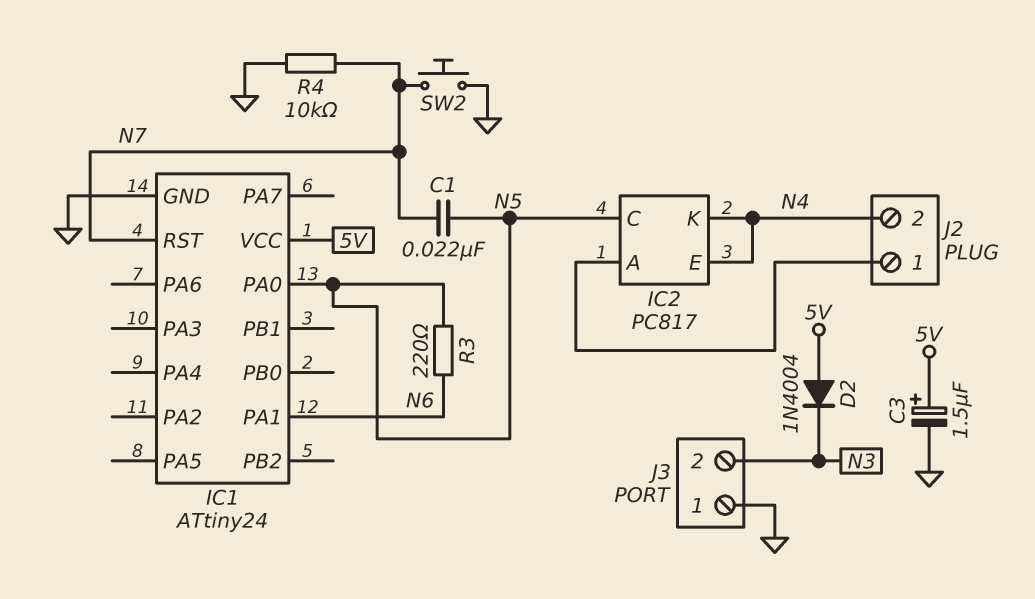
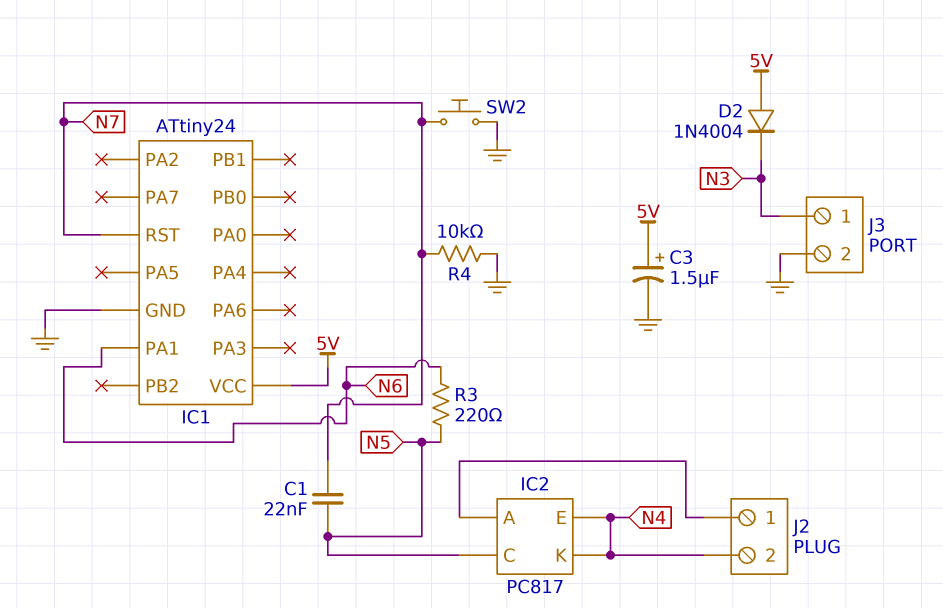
IC1 pin PA0: N5 -> none
J3 pin 1: GND -> N3
J3 pin 2: N3 -> GND

